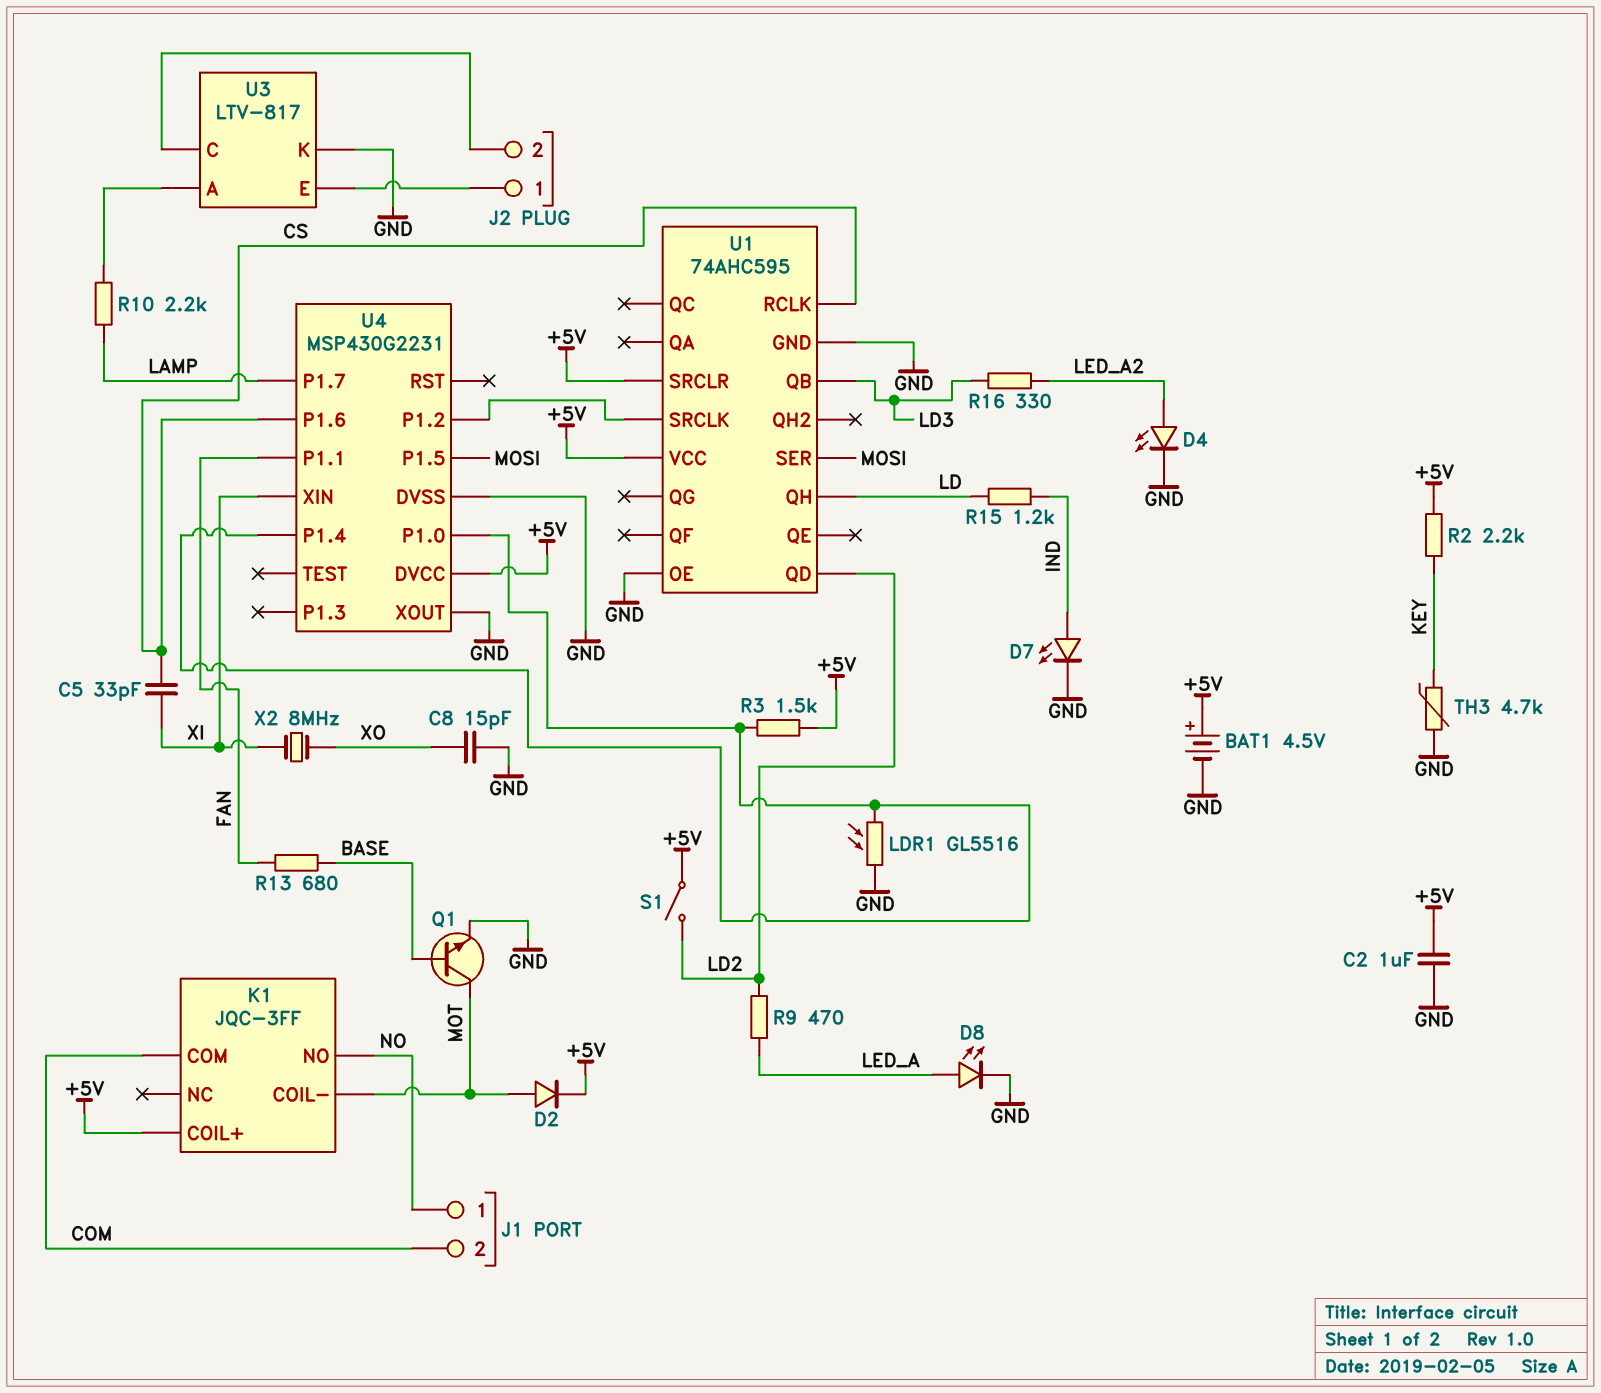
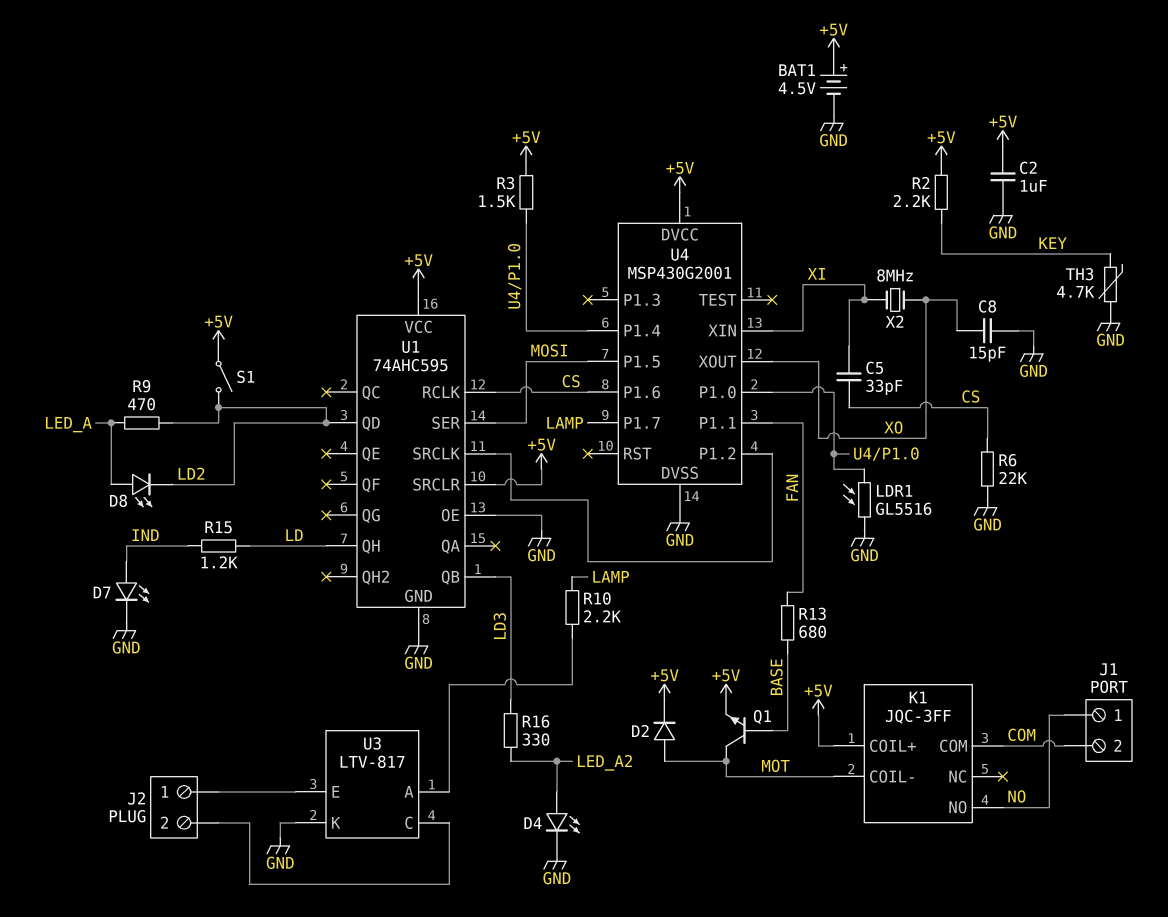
D8: LED (A LED_A, K GND) -> LED (A LED_A, K LD2)
Q1: NPN (B BASE, C MOT, E GND) -> NPN (B BASE, C MOT, E +5V)
R6: none -> 22k (CS, GND)
U4: MSP430G2231 -> MSP430G2001
U4 pin XOUT: GND -> XO

